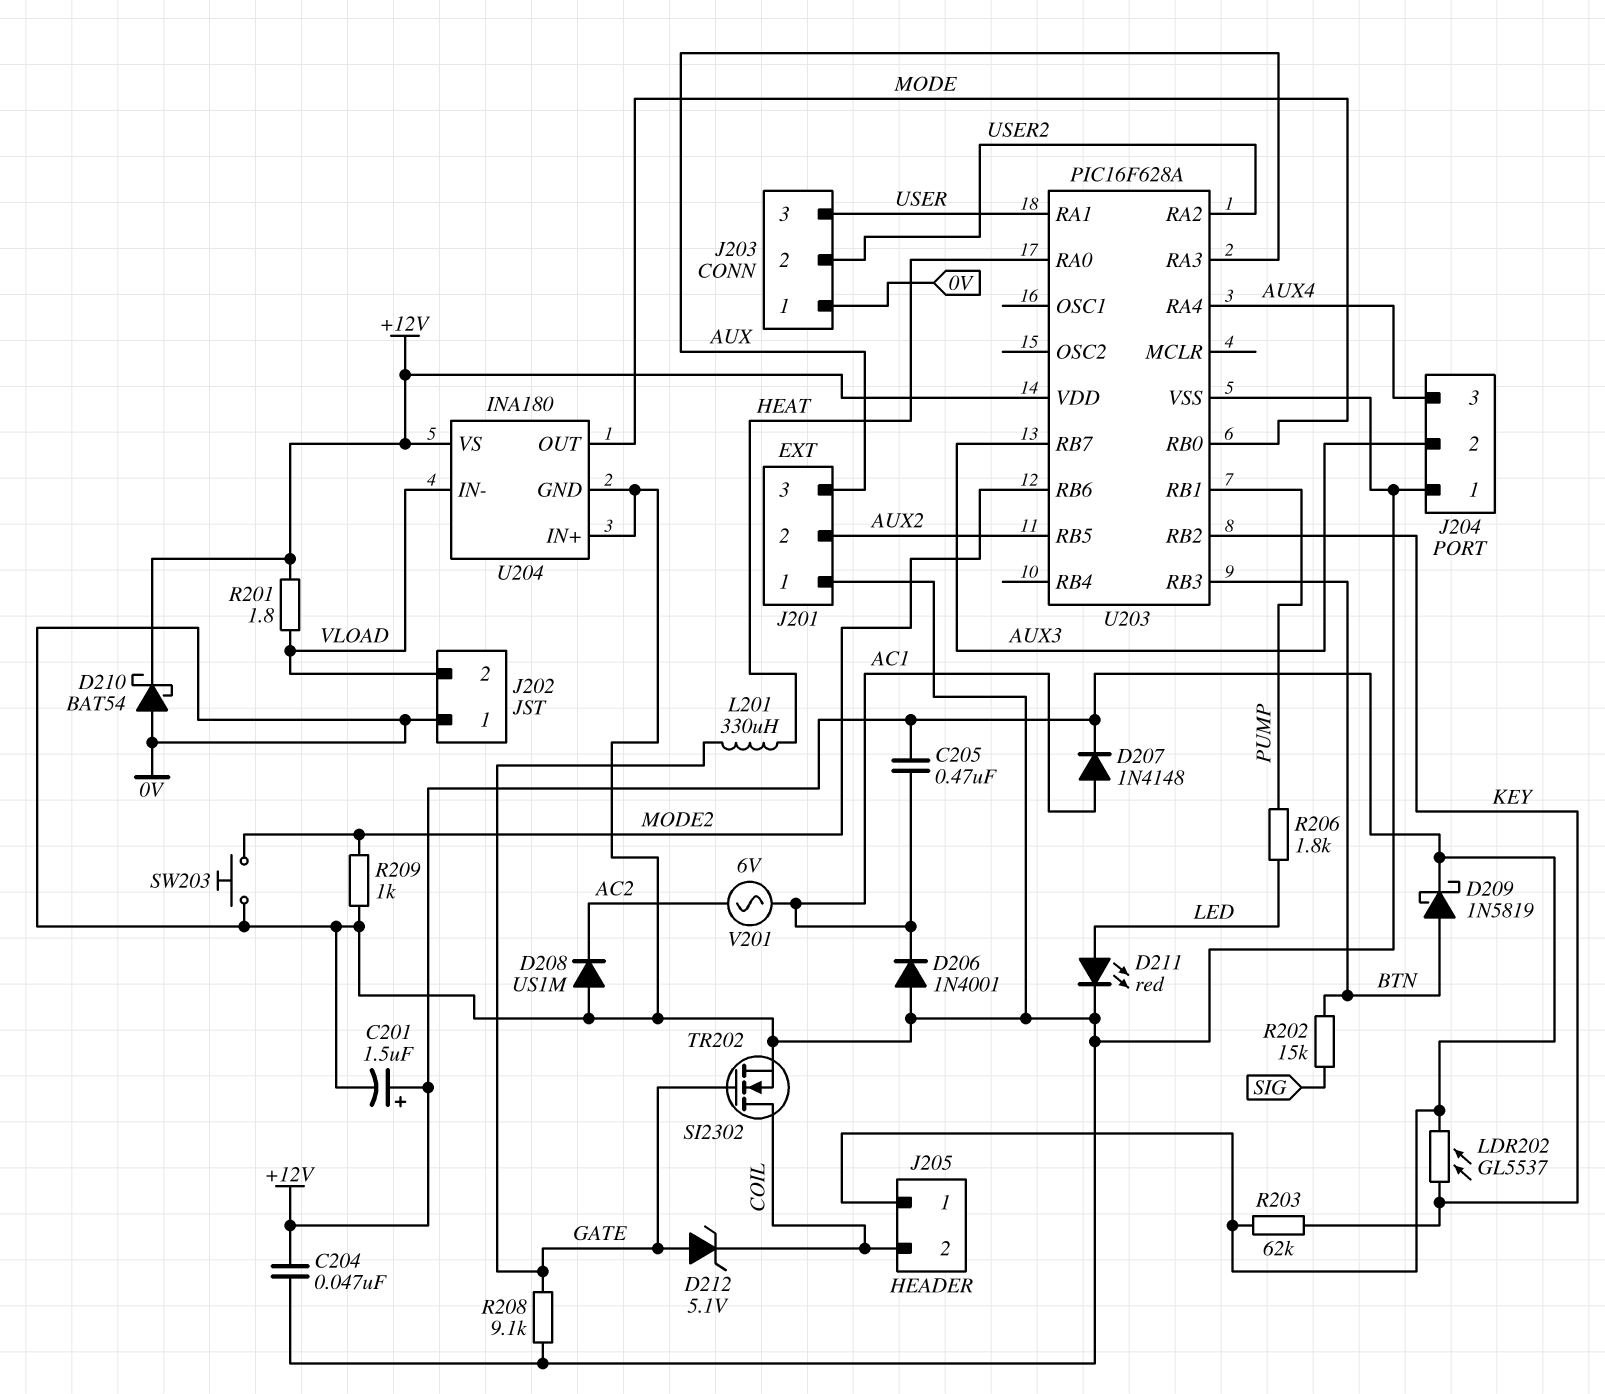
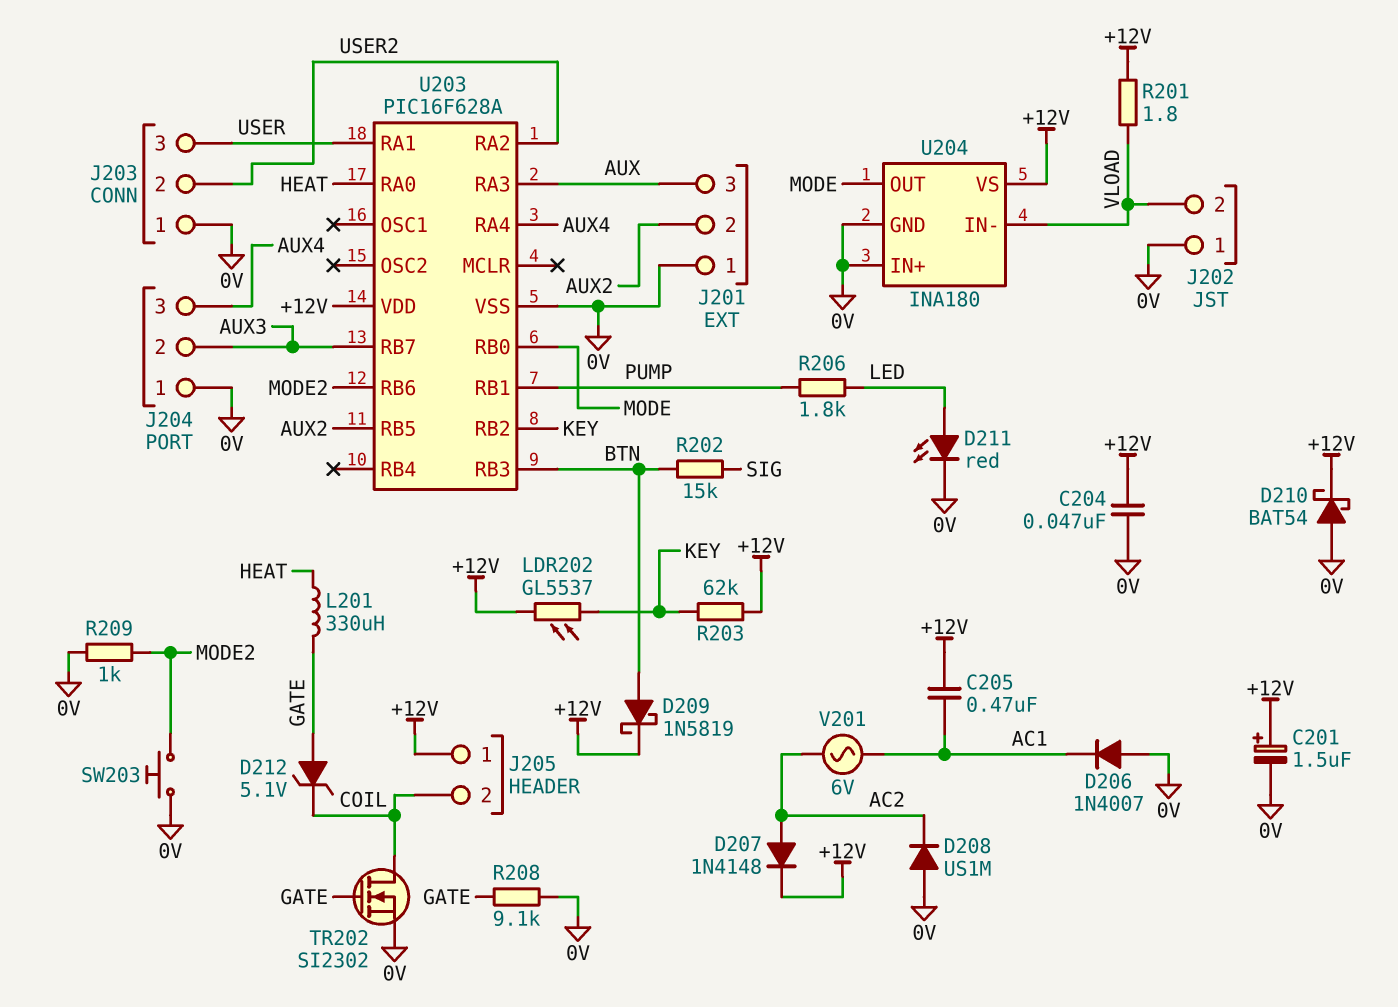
D206: diode 1N4001 (A 0V, K AC1) -> diode 1N4007 (A 0V, K AC1)
D207: diode 1N4148 (A AC1, K +12V) -> diode 1N4148 (A AC2, K +12V)

